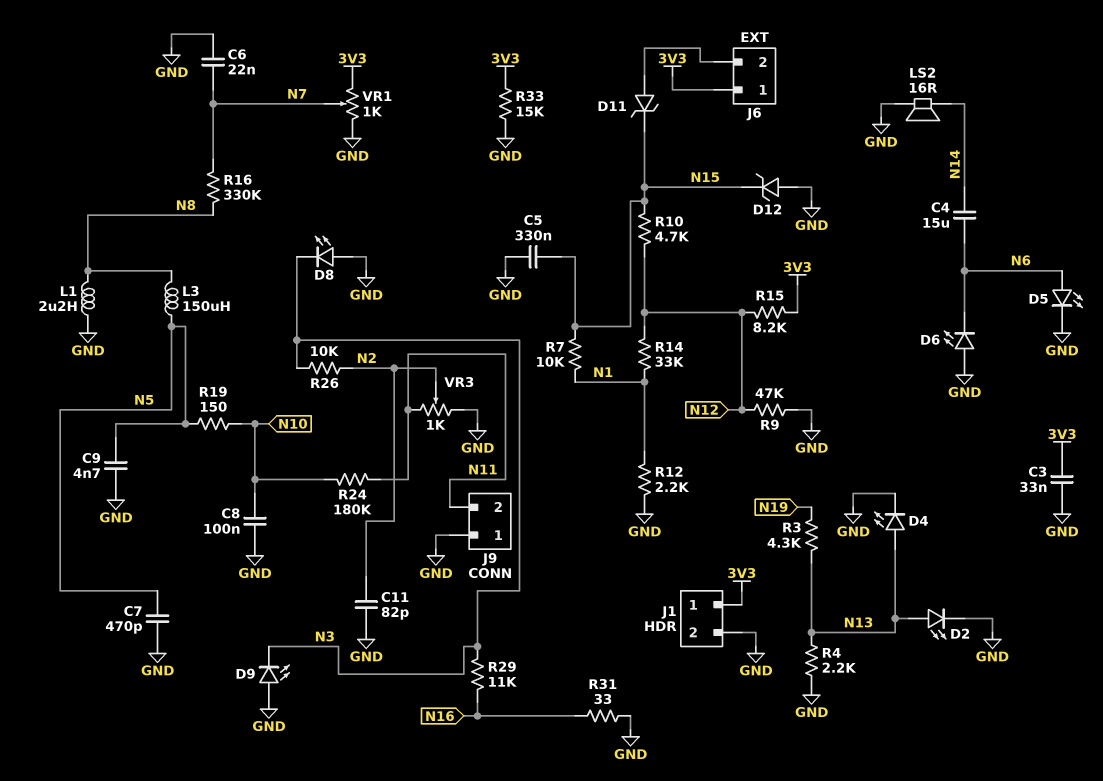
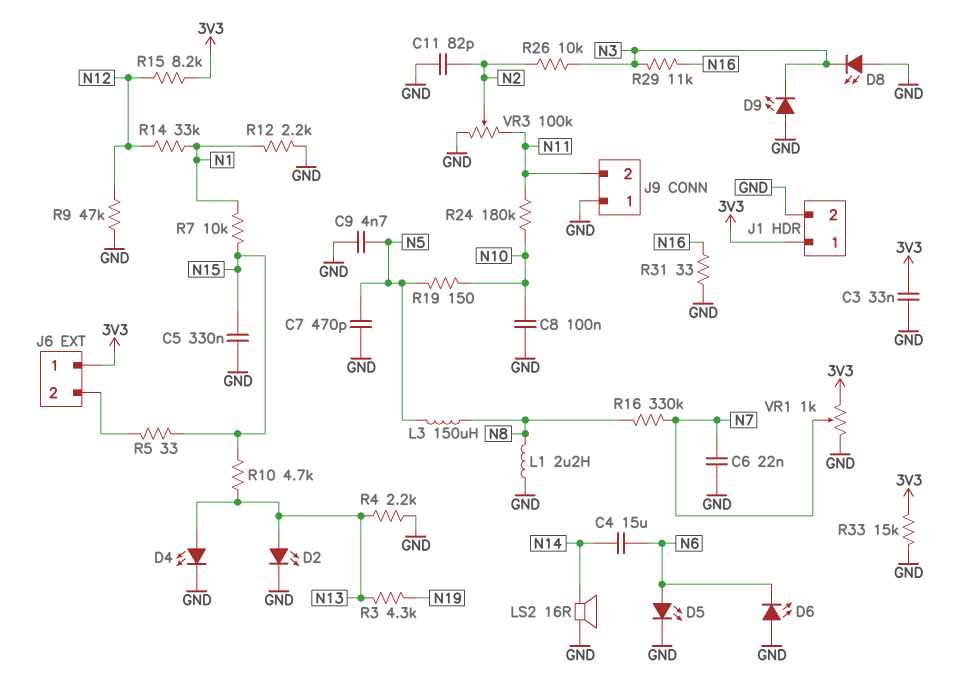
D11: zener (A J6/2, K N15) -> none
D12: zener (A GND, K N15) -> none
R5: none -> 33 (J6/2, N15)
R10: 4.7k (N12, N15) -> 4.7k (N13, N15)
VR3: 1k (GND, N11, wiper N2) -> 100k (GND, N11, wiper N2)

